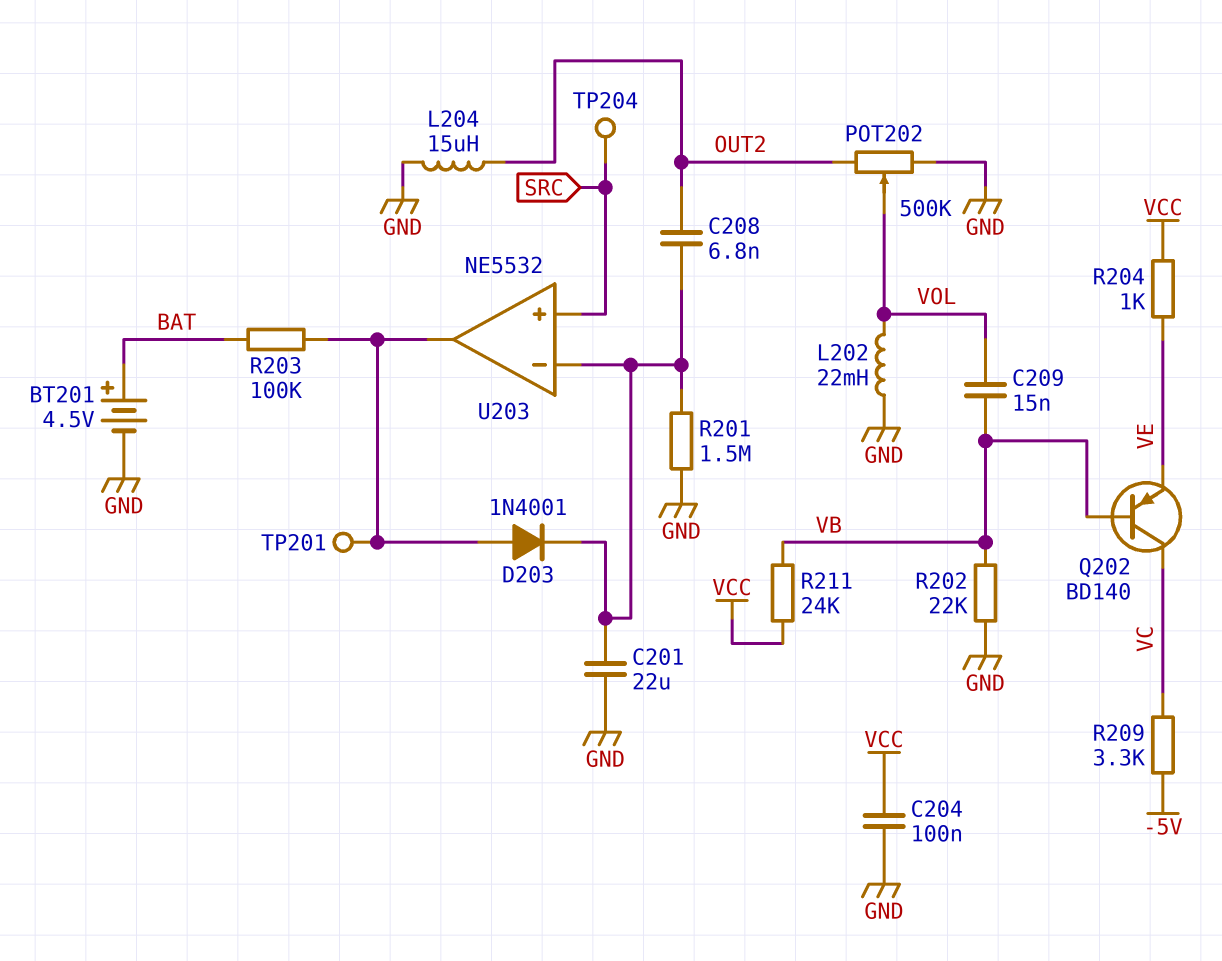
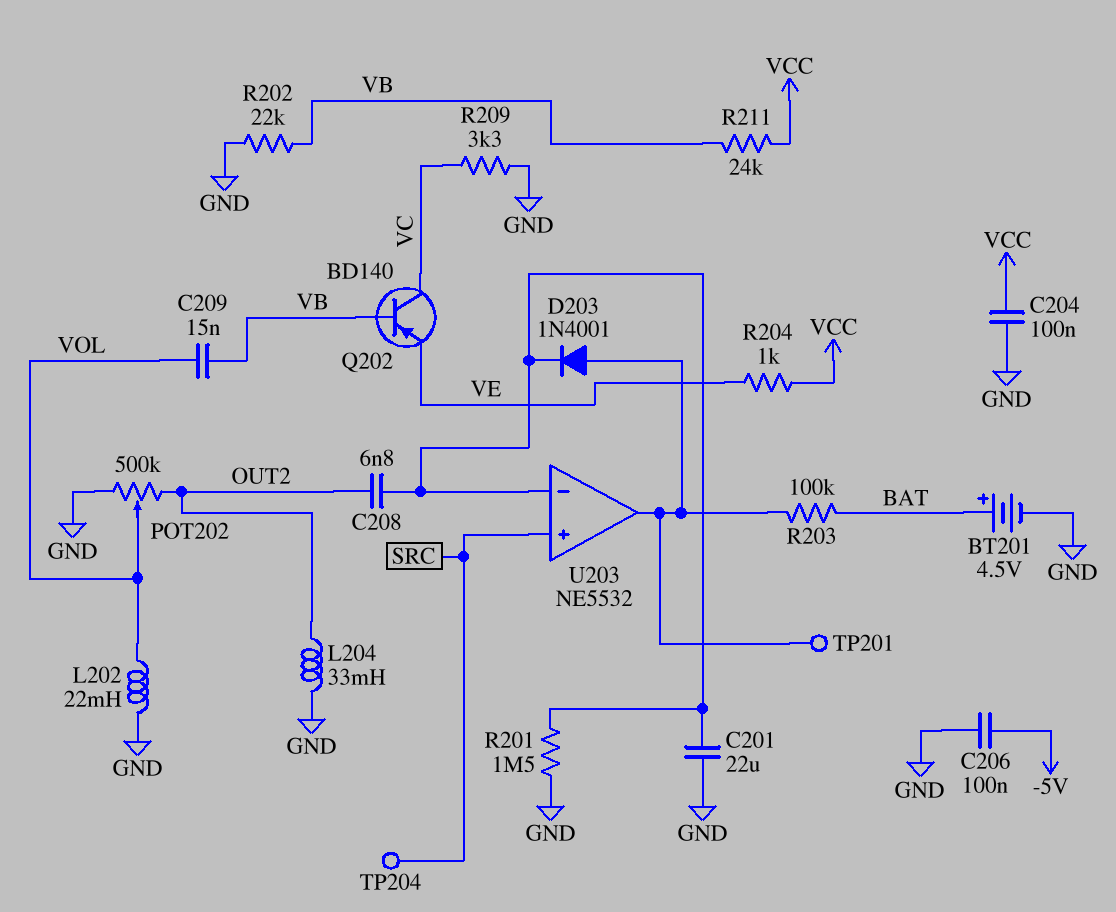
C206: none -> 100nF (-5V, GND)
L204: 15uH (GND, OUT2) -> 33mH (GND, OUT2)
R209: 3.3k (-5V, VC) -> 3.3k (GND, VC)

